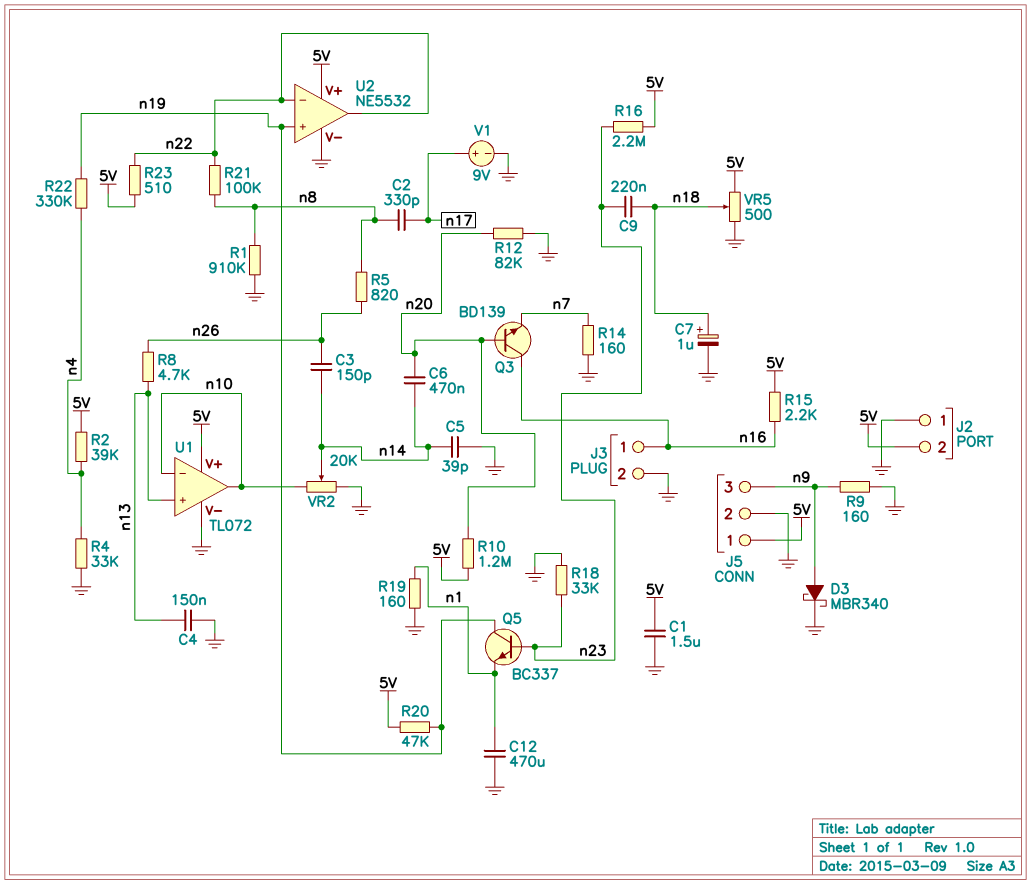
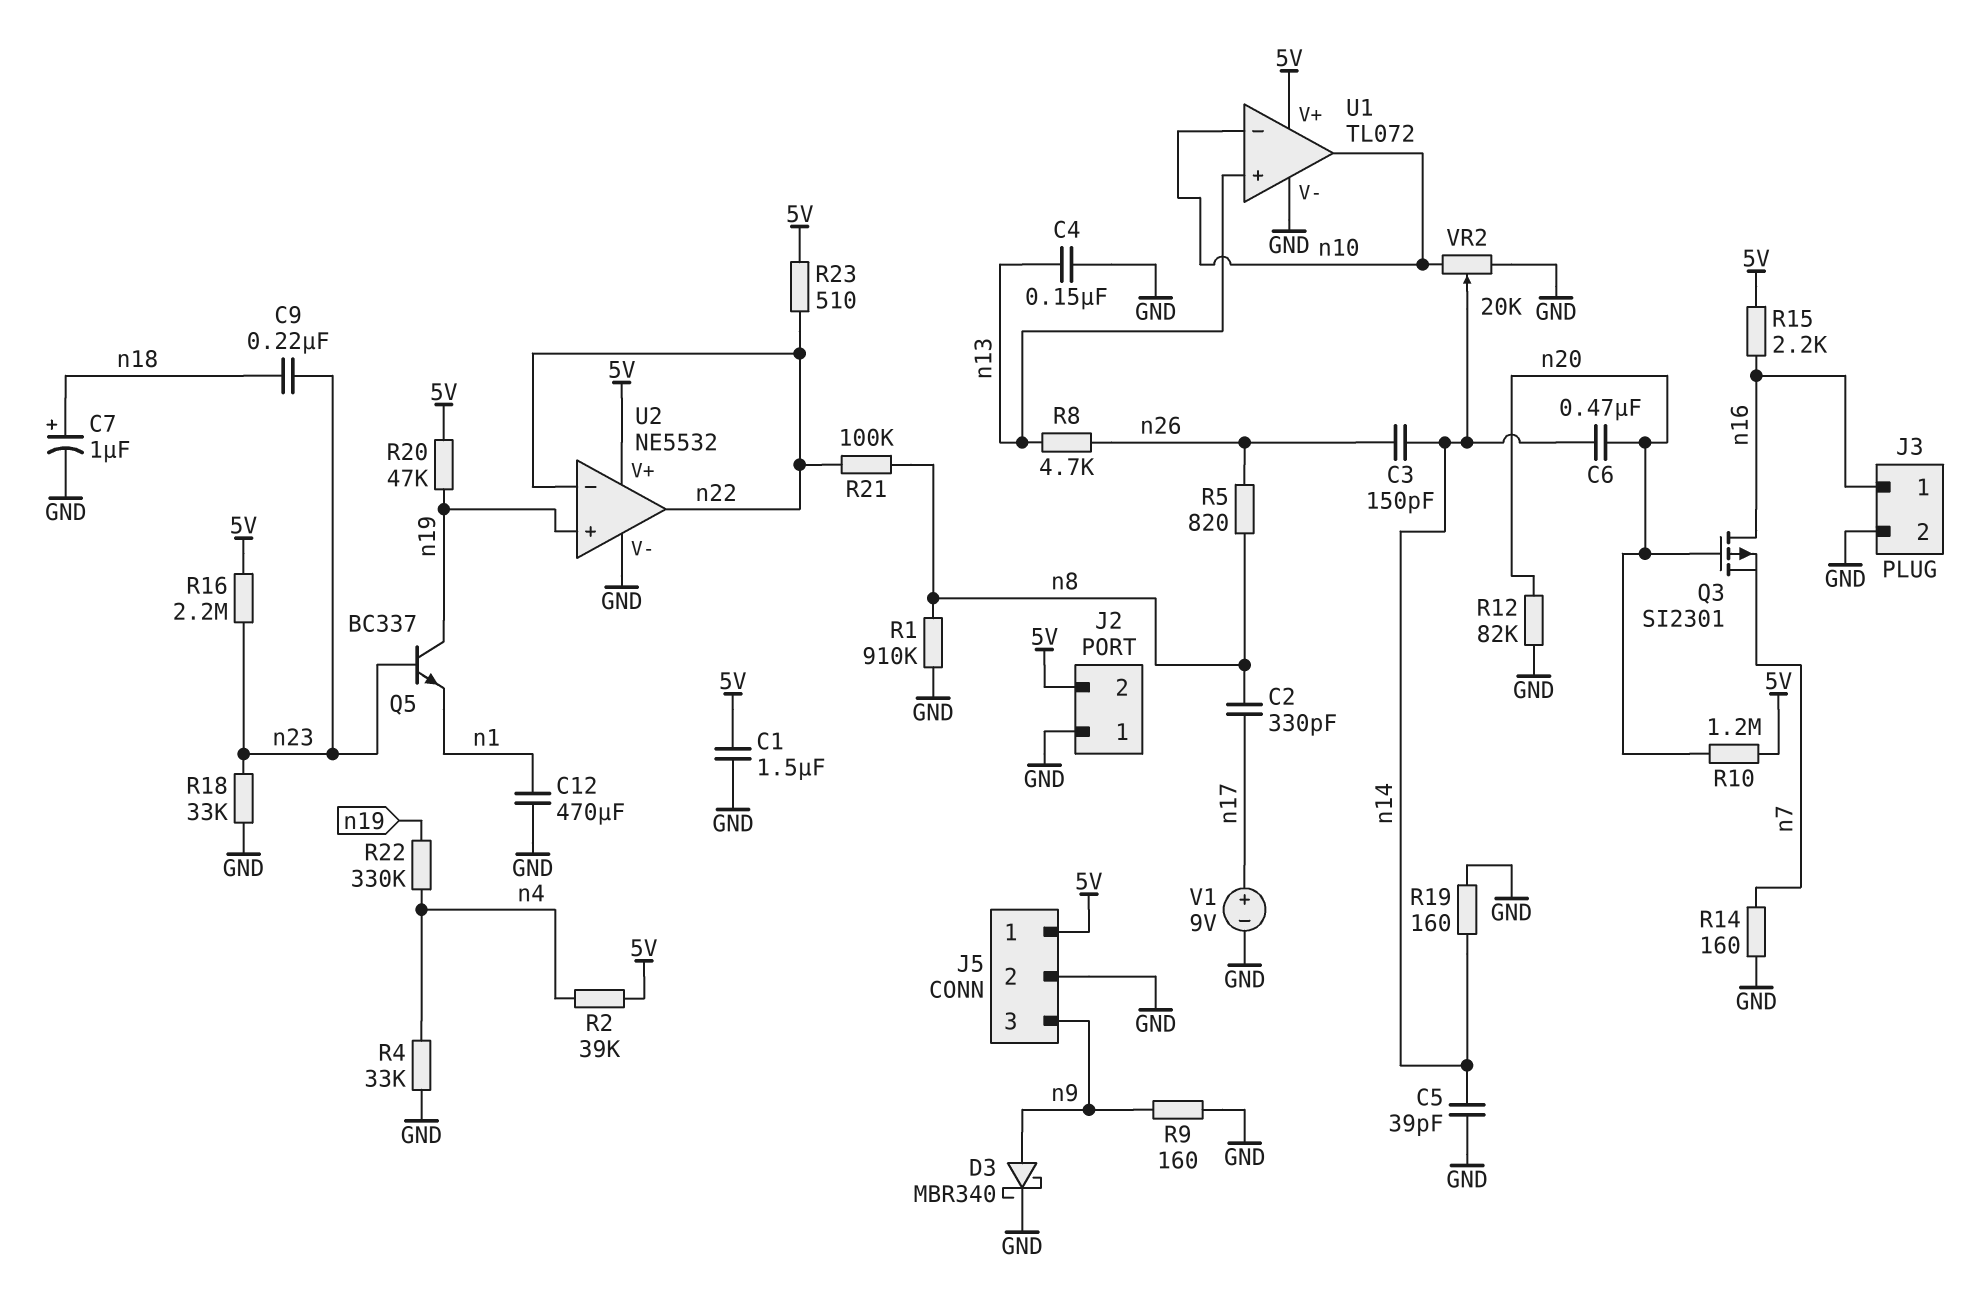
Q3: NPN BD139 (B n20, C n16, E n7) -> PMOS SI2301 (G n20, D n16, S n7)
R19: 160 (GND, n1) -> 160 (GND, n14)
VR5: 500 (5V, GND, wiper n18) -> none

